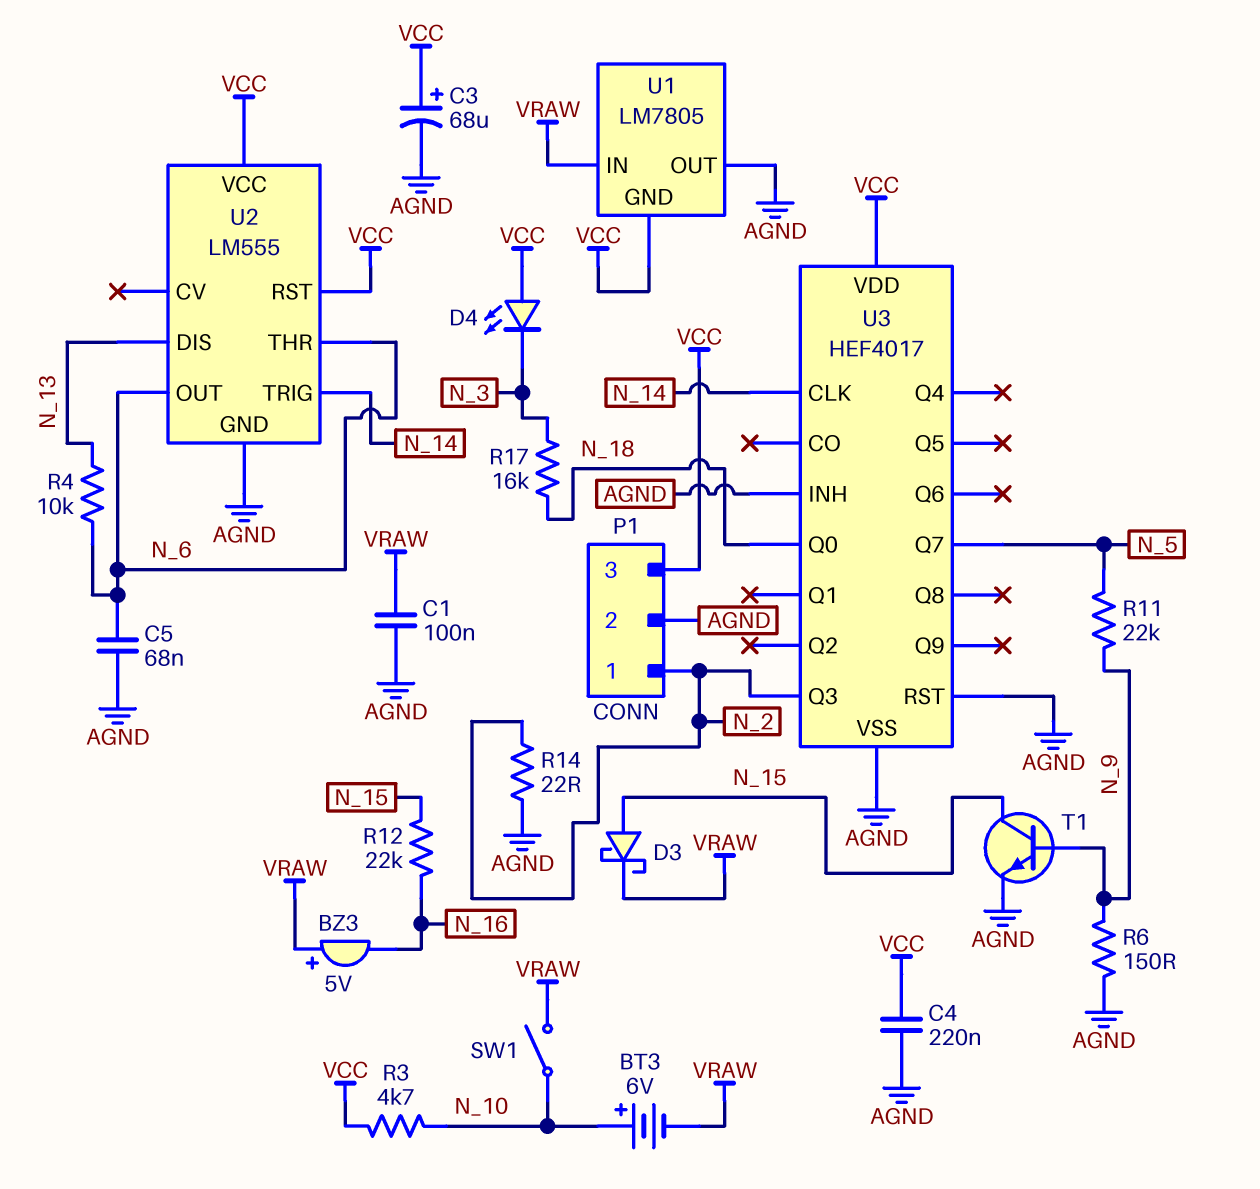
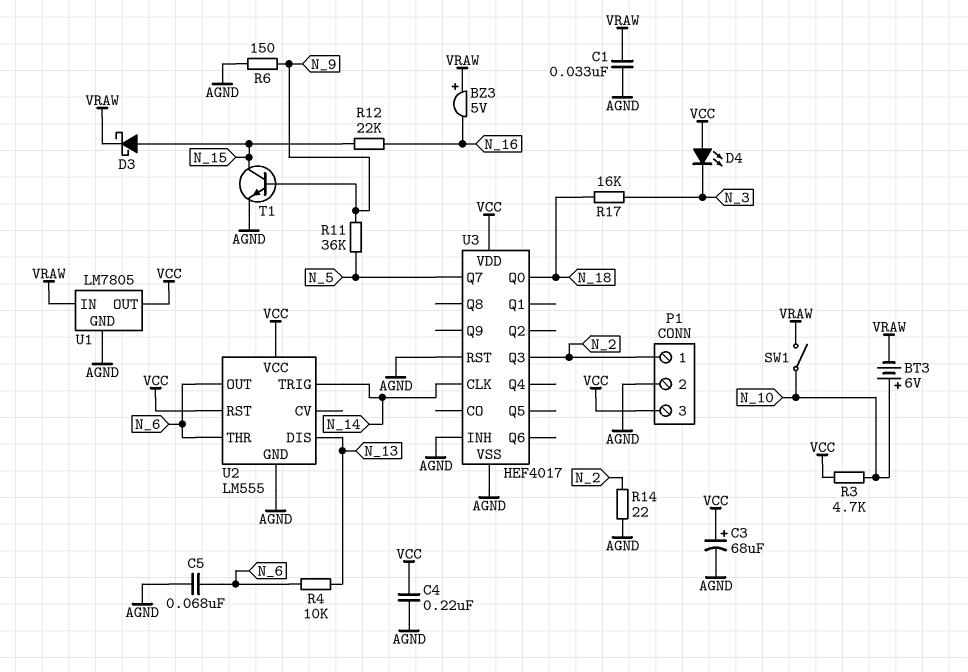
C1: 100nF (AGND, VRAW) -> 33nF (AGND, VRAW)
R11: 22k (N_5, N_9) -> 36k (N_5, N_9)
U1 pin GND: VCC -> AGND
U1 pin OUT: AGND -> VCC

